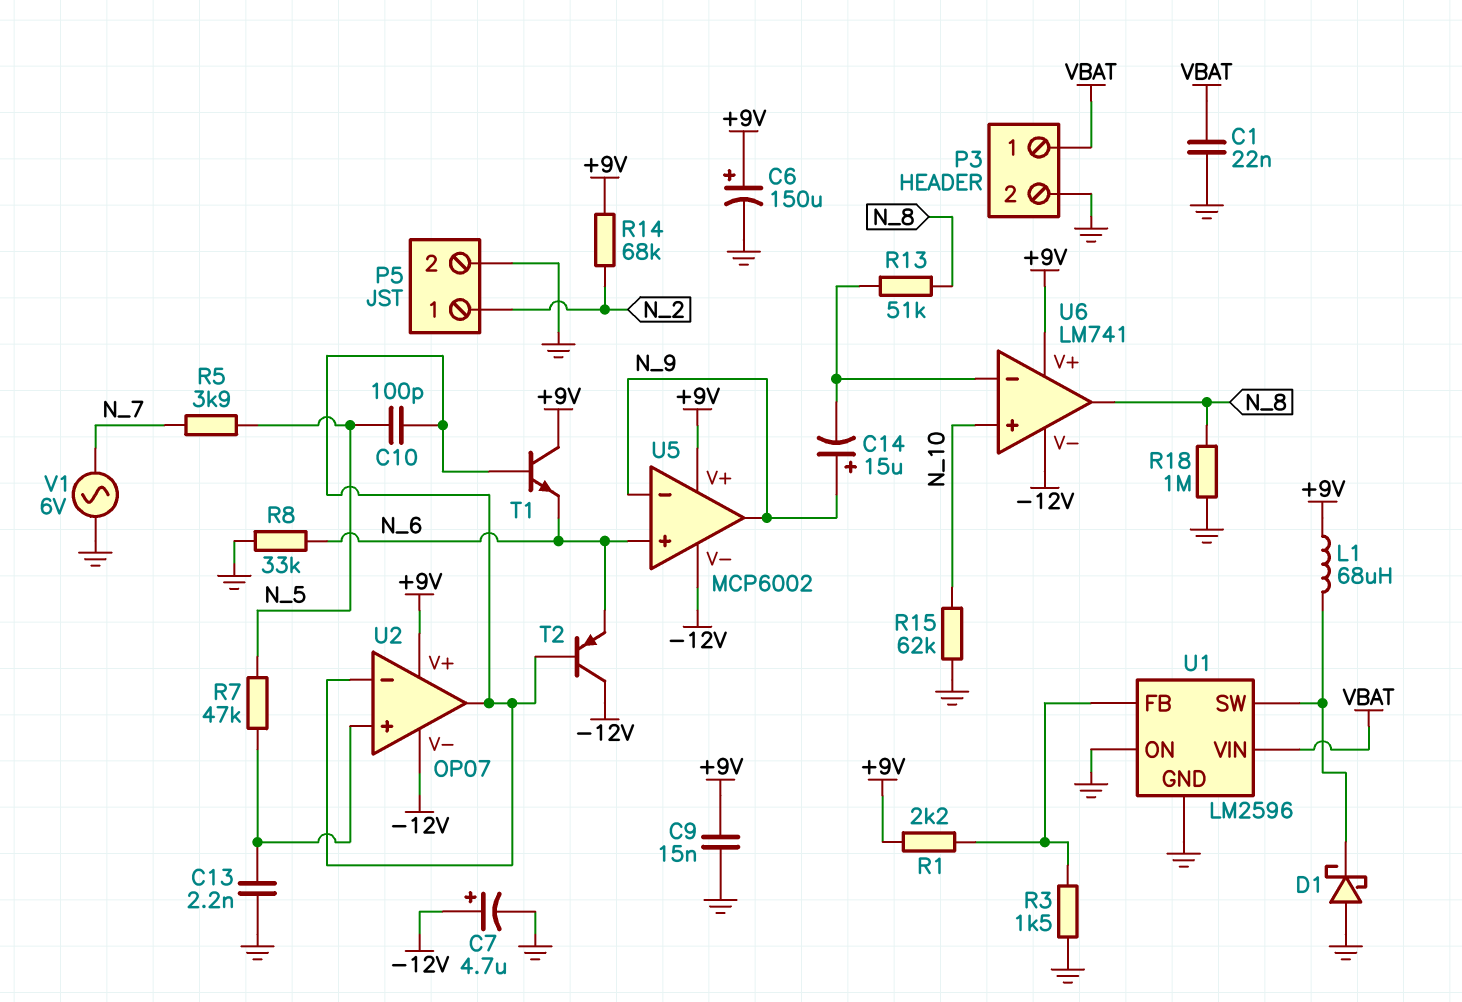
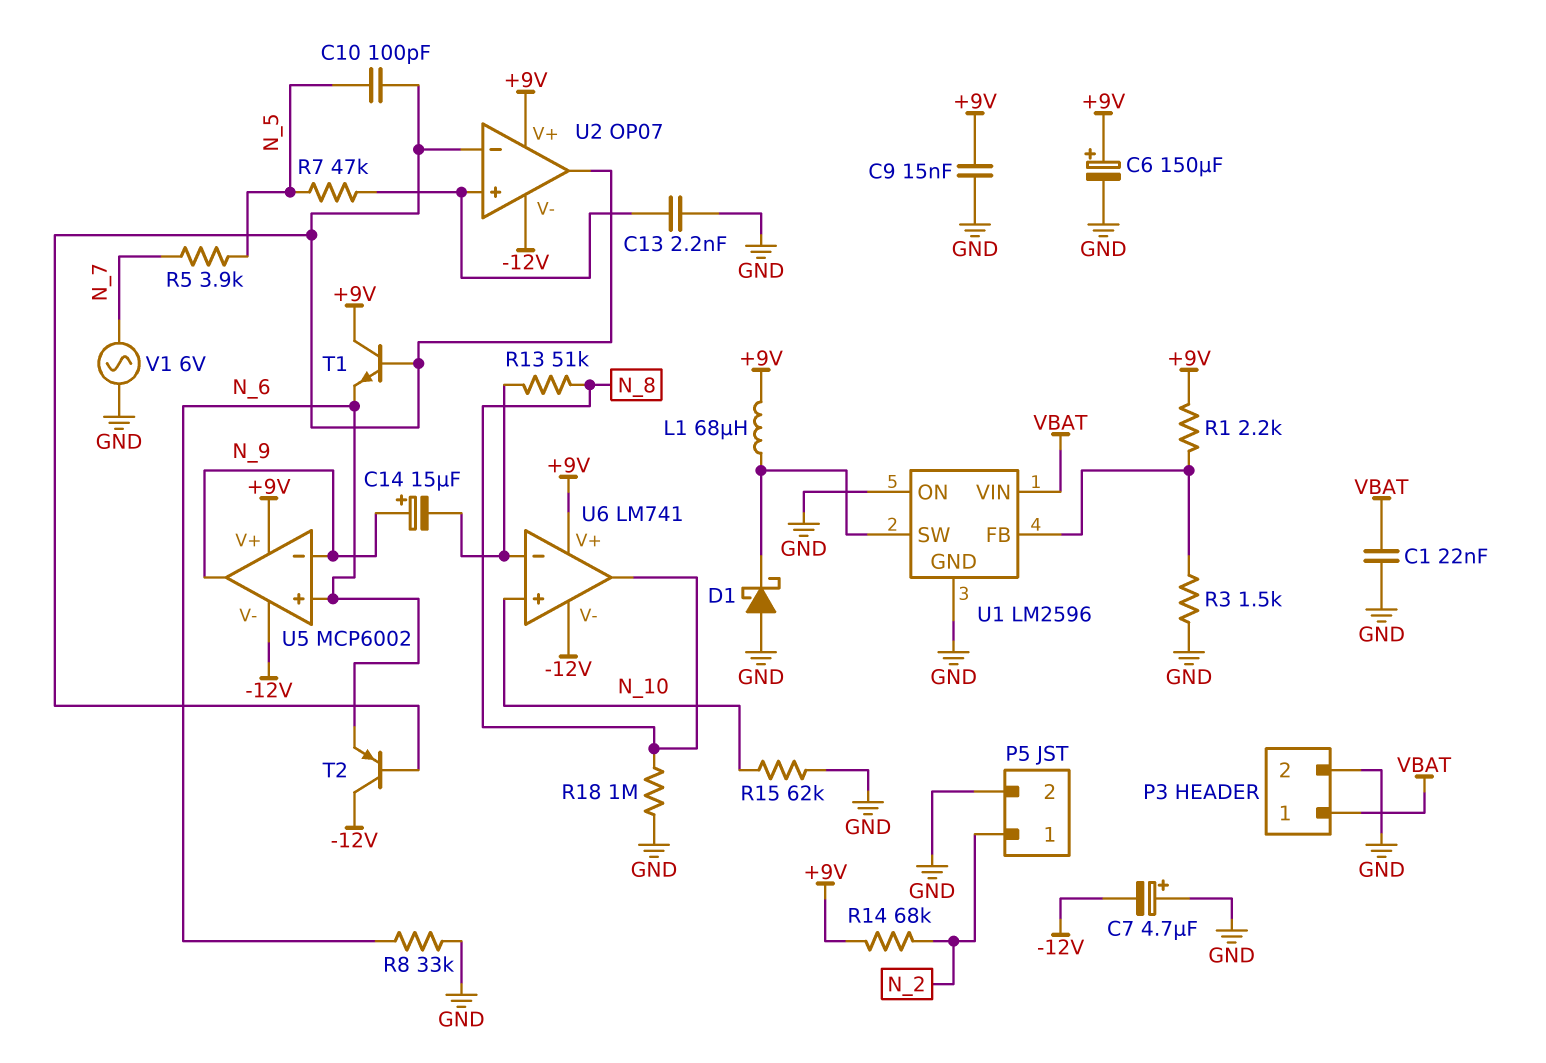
C7: 4.7uF (plus -12V, minus GND) -> 4.7uF (plus GND, minus -12V)

